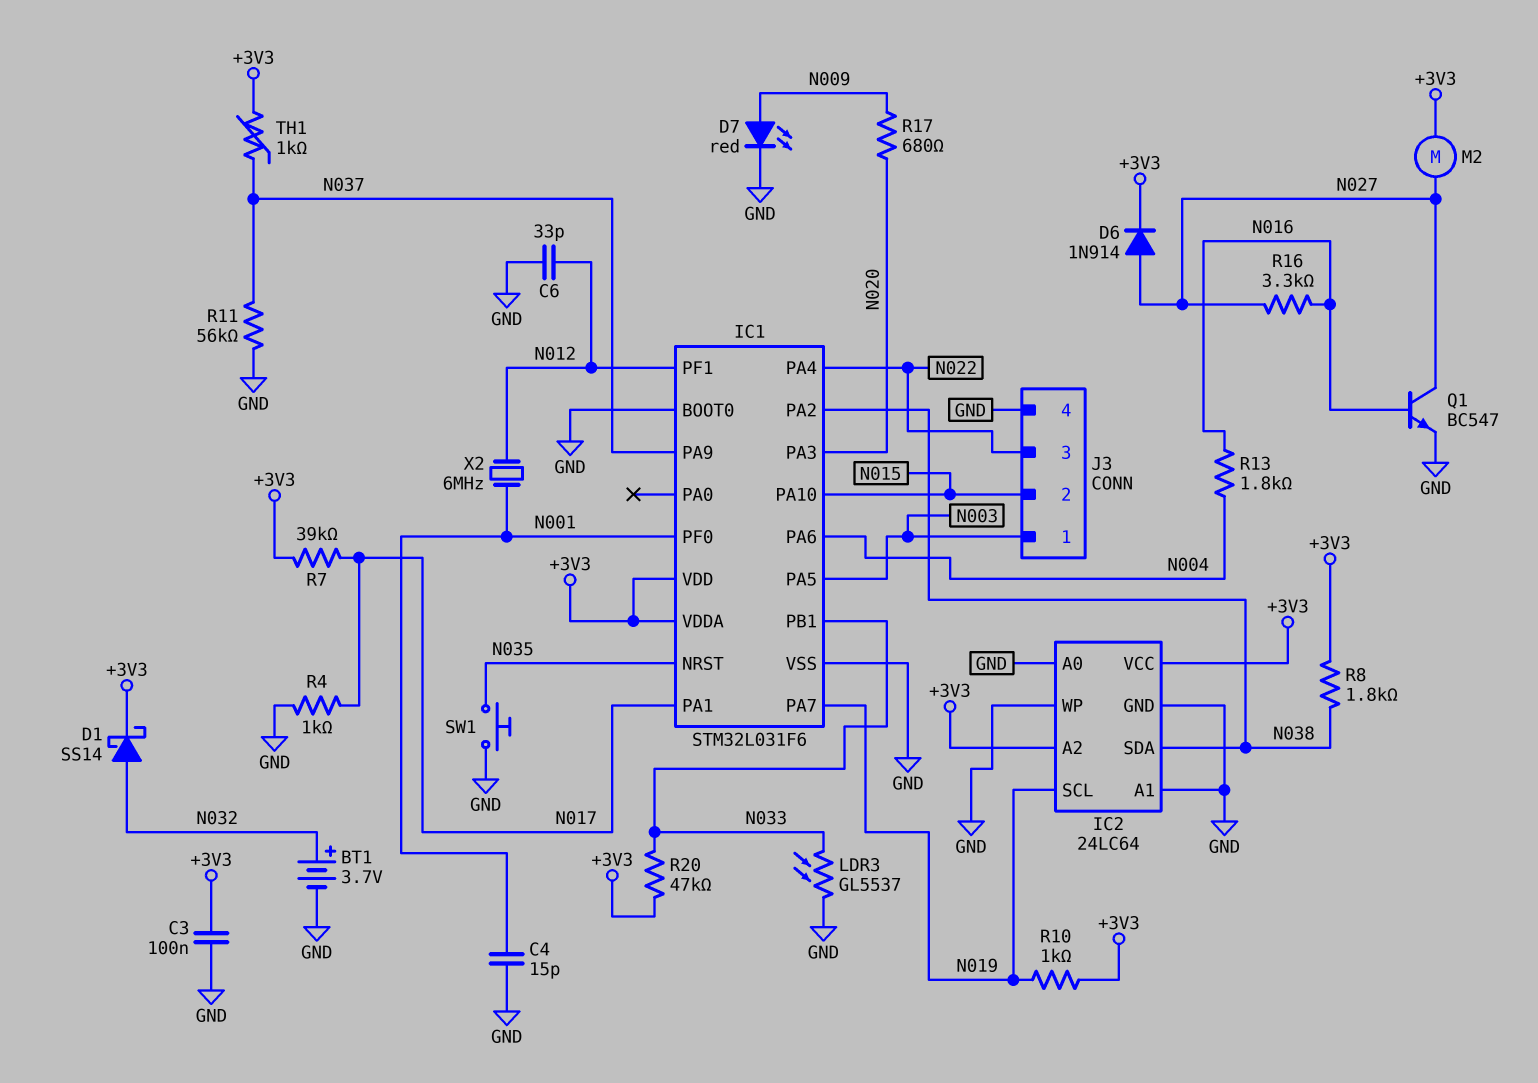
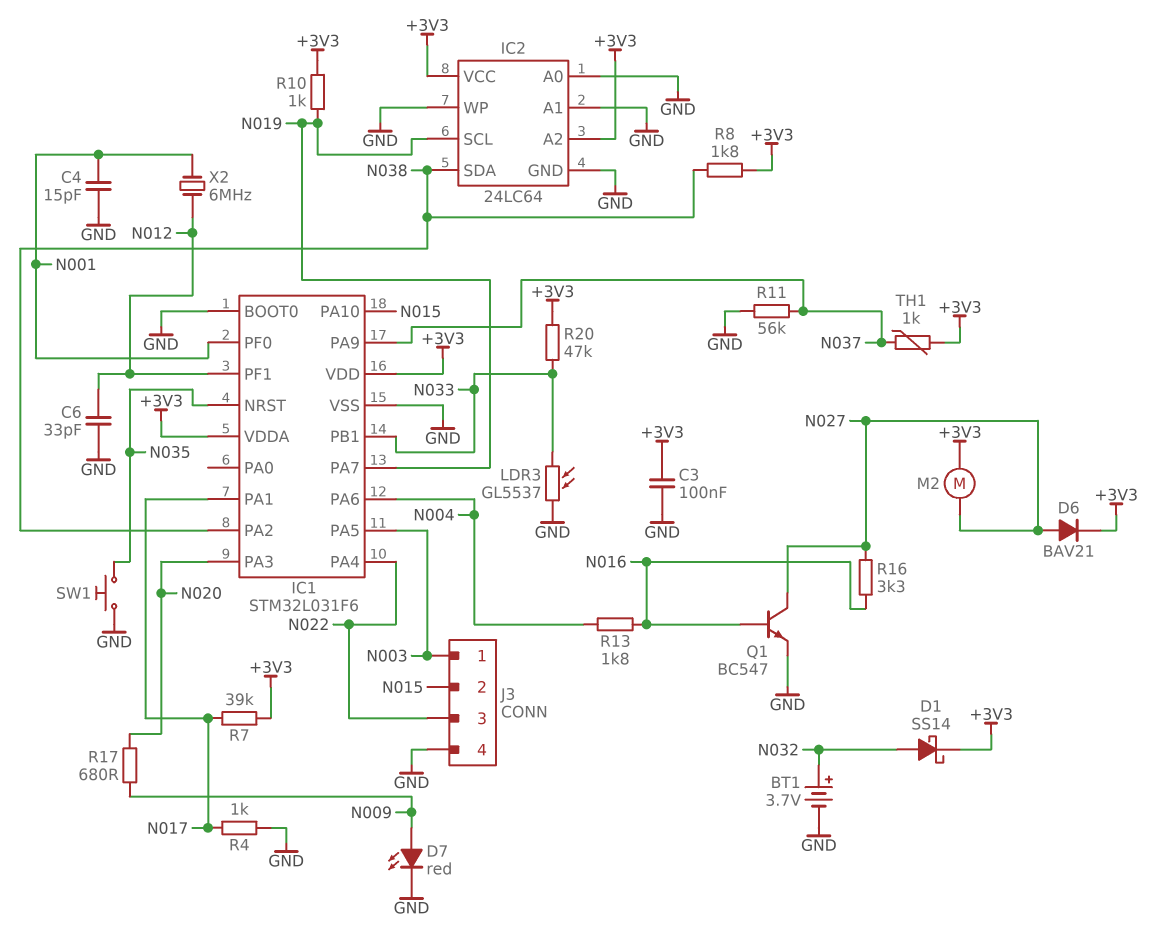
D6: diode 1N914 (A N027, K +3V3) -> diode BAV21 (A N027, K +3V3)

